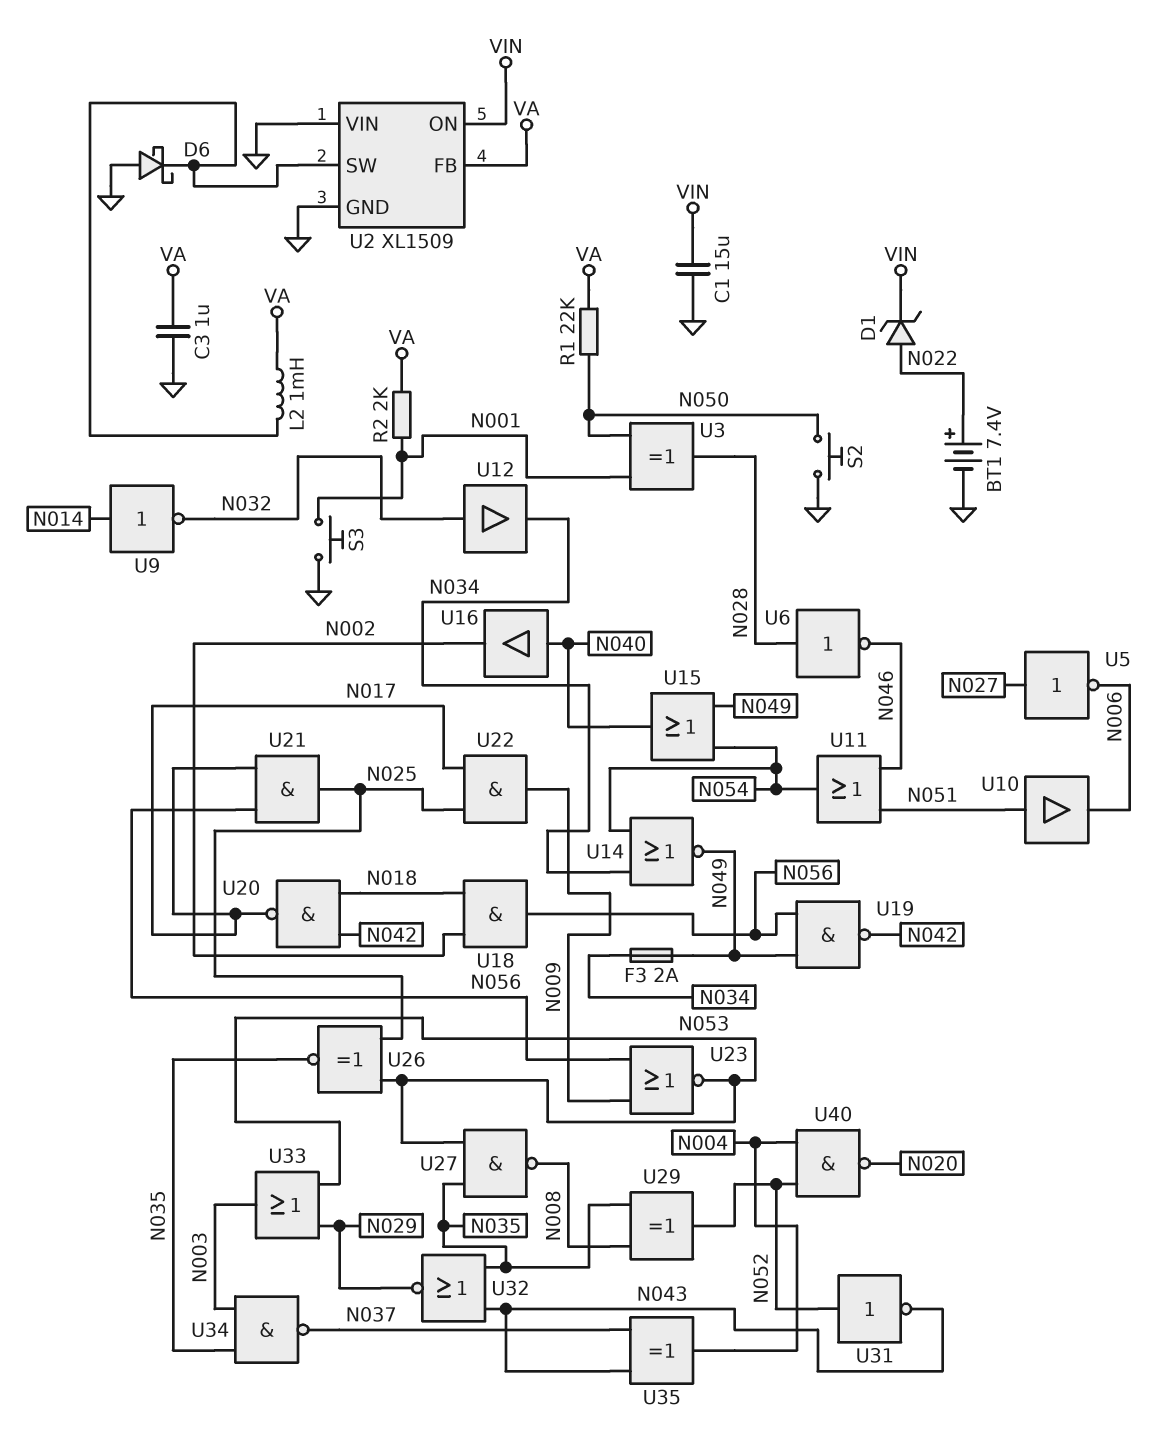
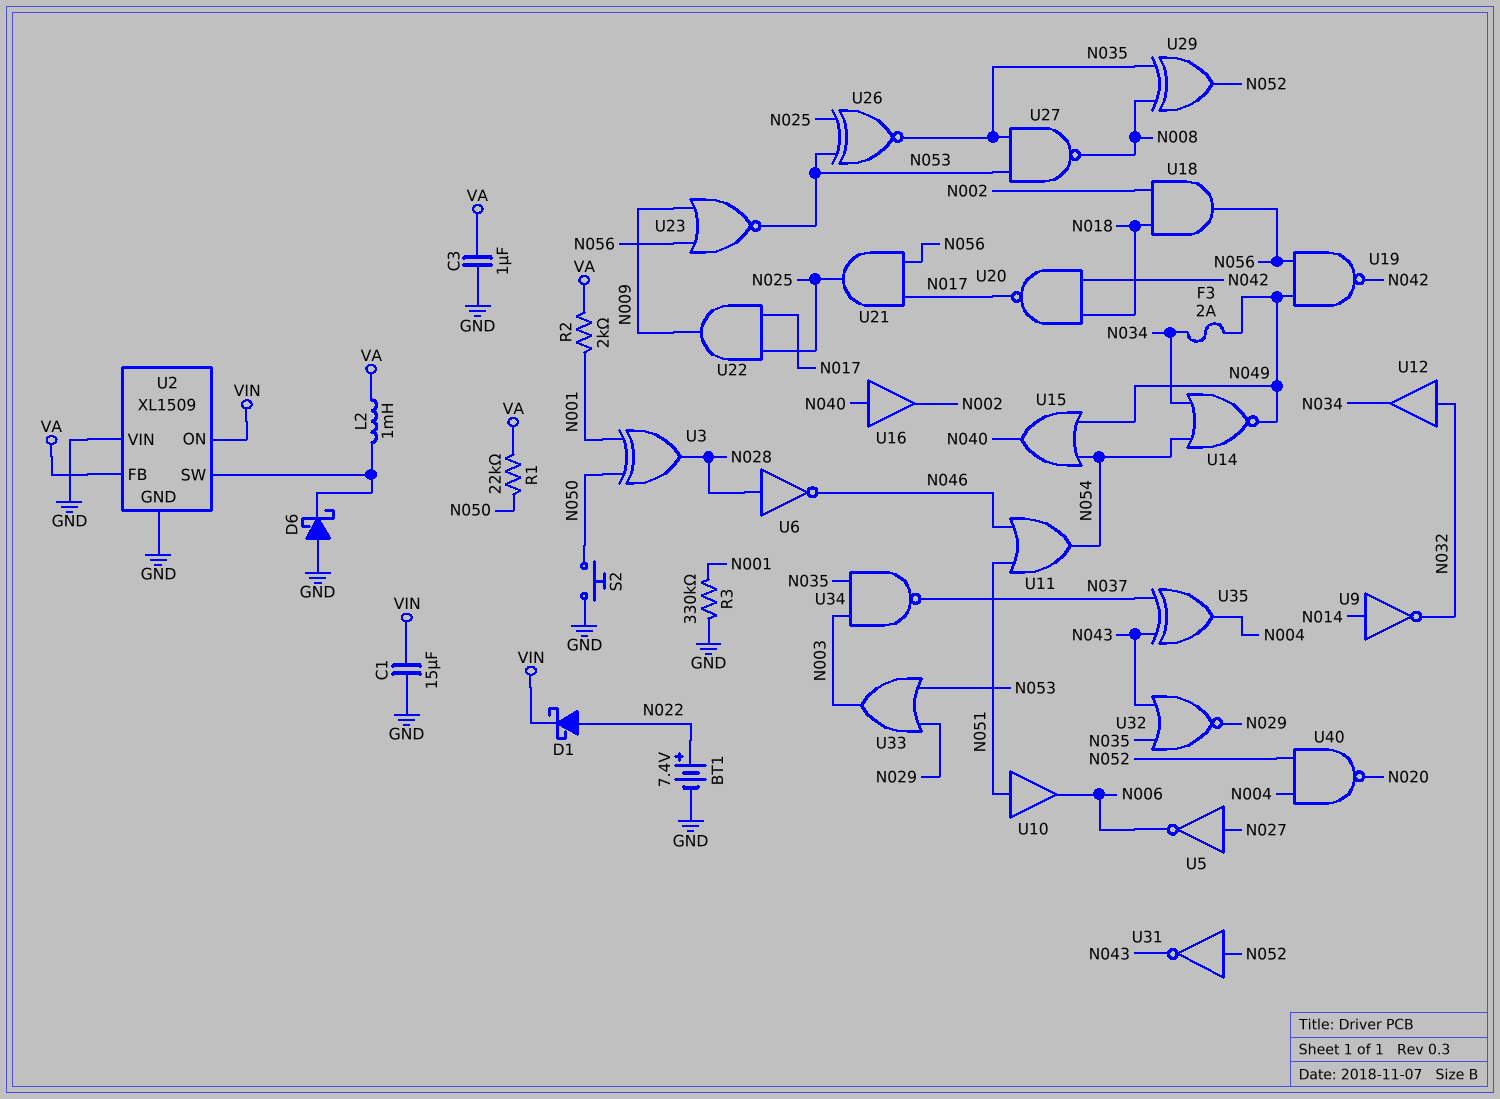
D1: zener (A N022, K VIN) -> schottky (A N022, K VIN)
R3: none -> 330k (GND, N001)
S3: button (GND, N001) -> none

